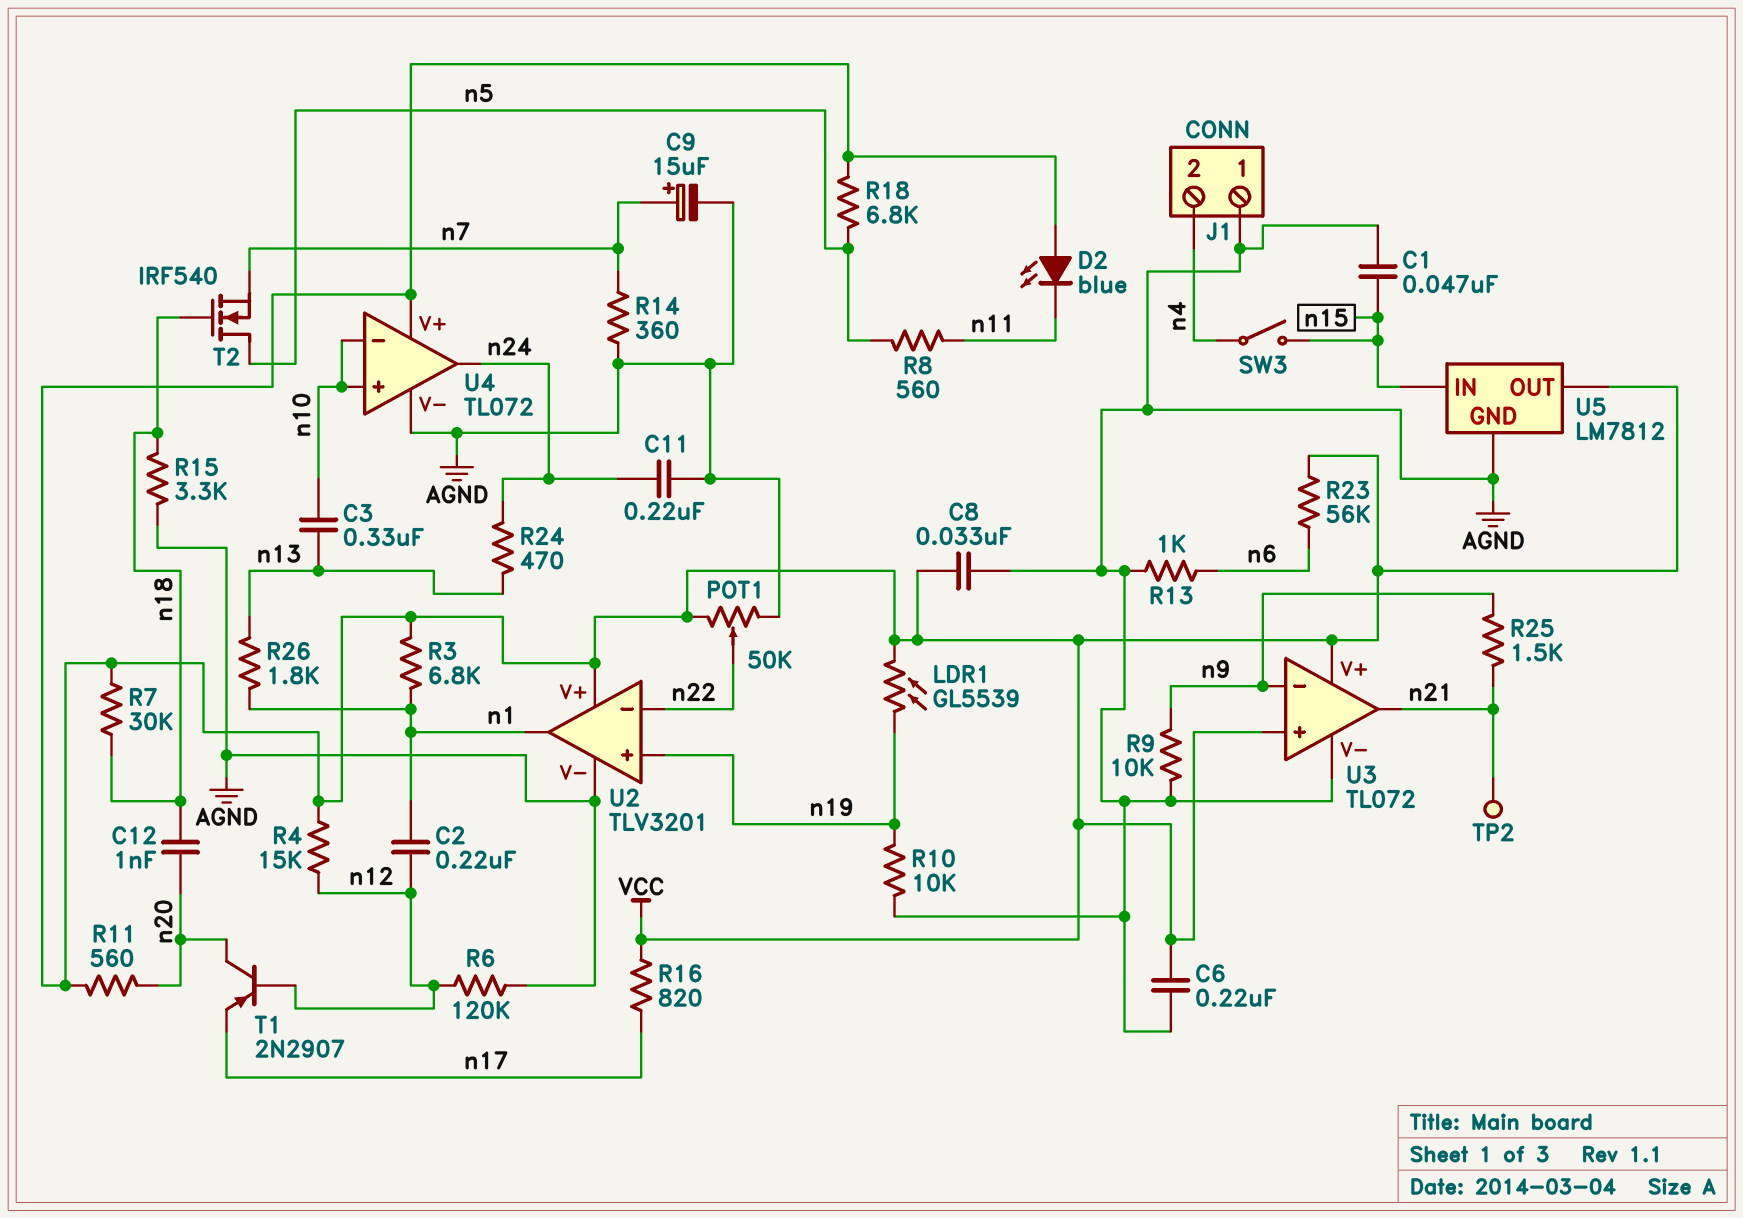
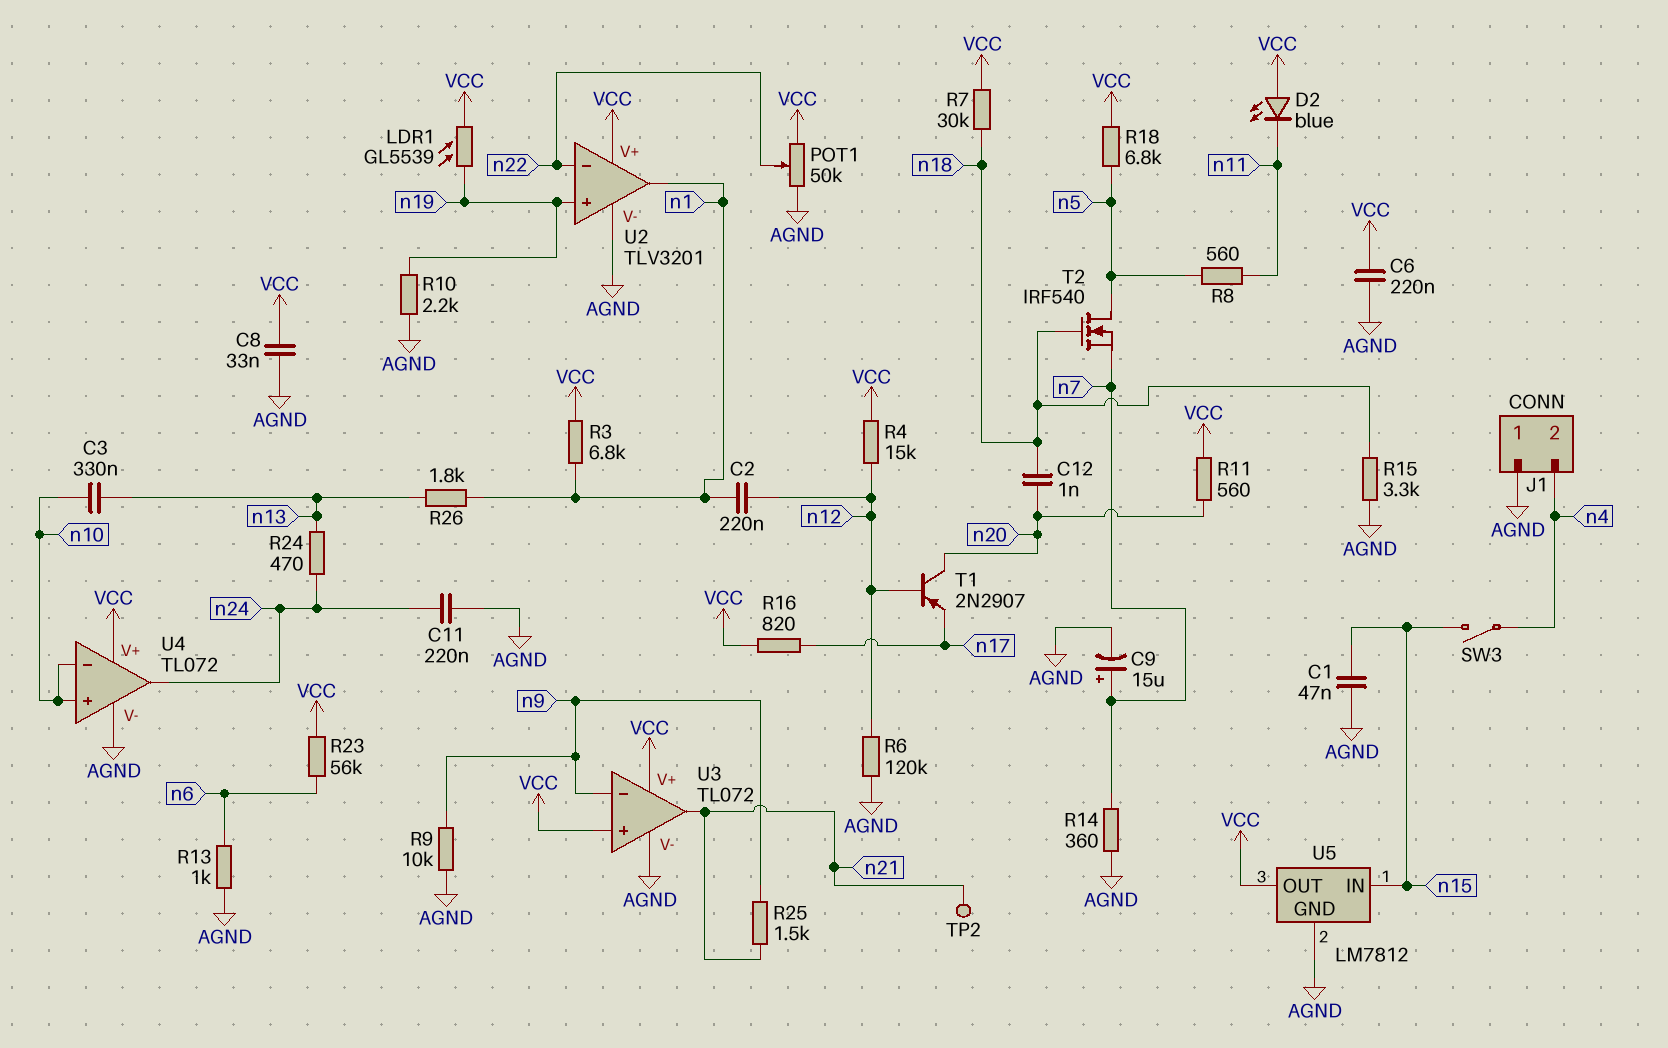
R10: 10k (AGND, n19) -> 2.2k (AGND, n19)

